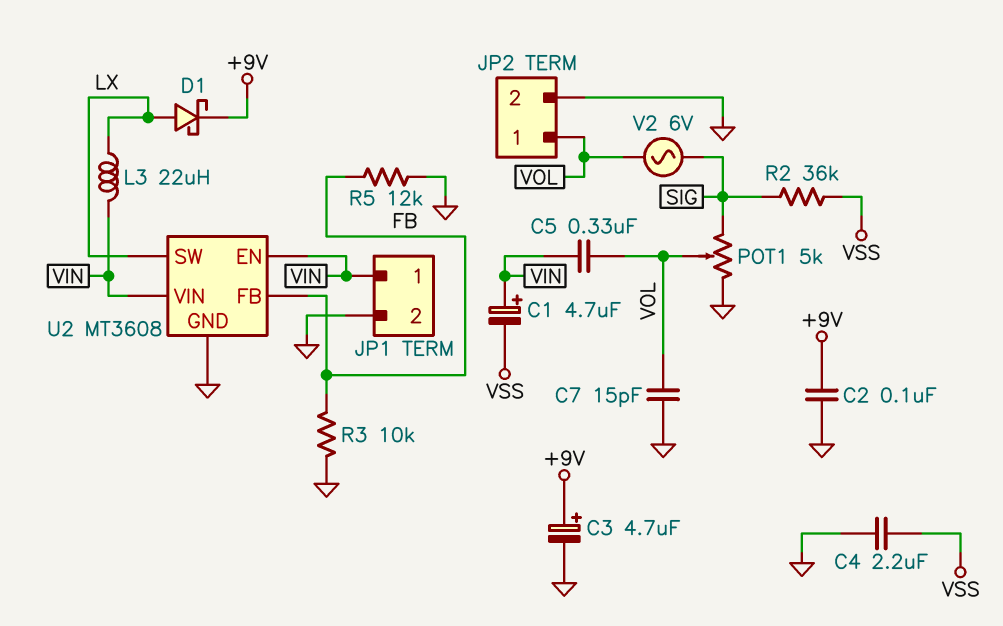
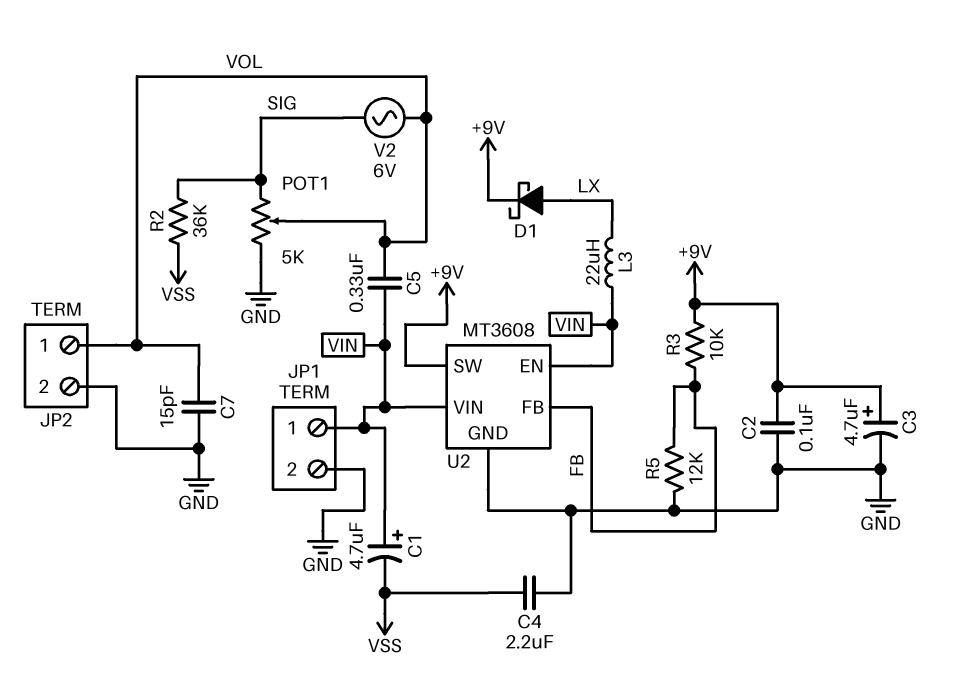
R3: 10k (FB, GND) -> 10k (+9V, FB)
U2 pin SW: LX -> +9V

